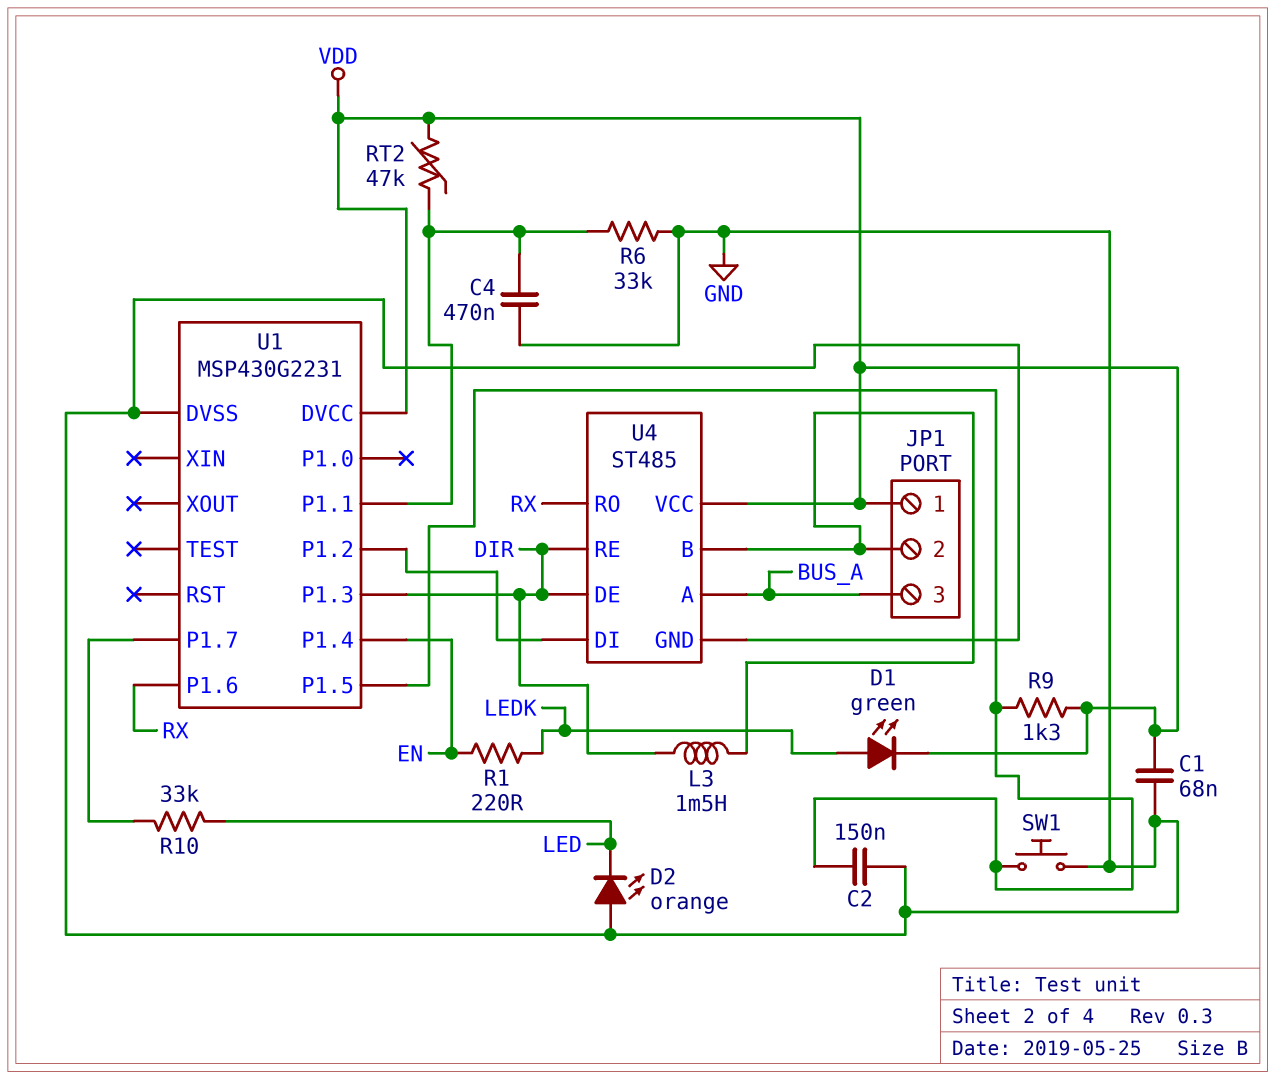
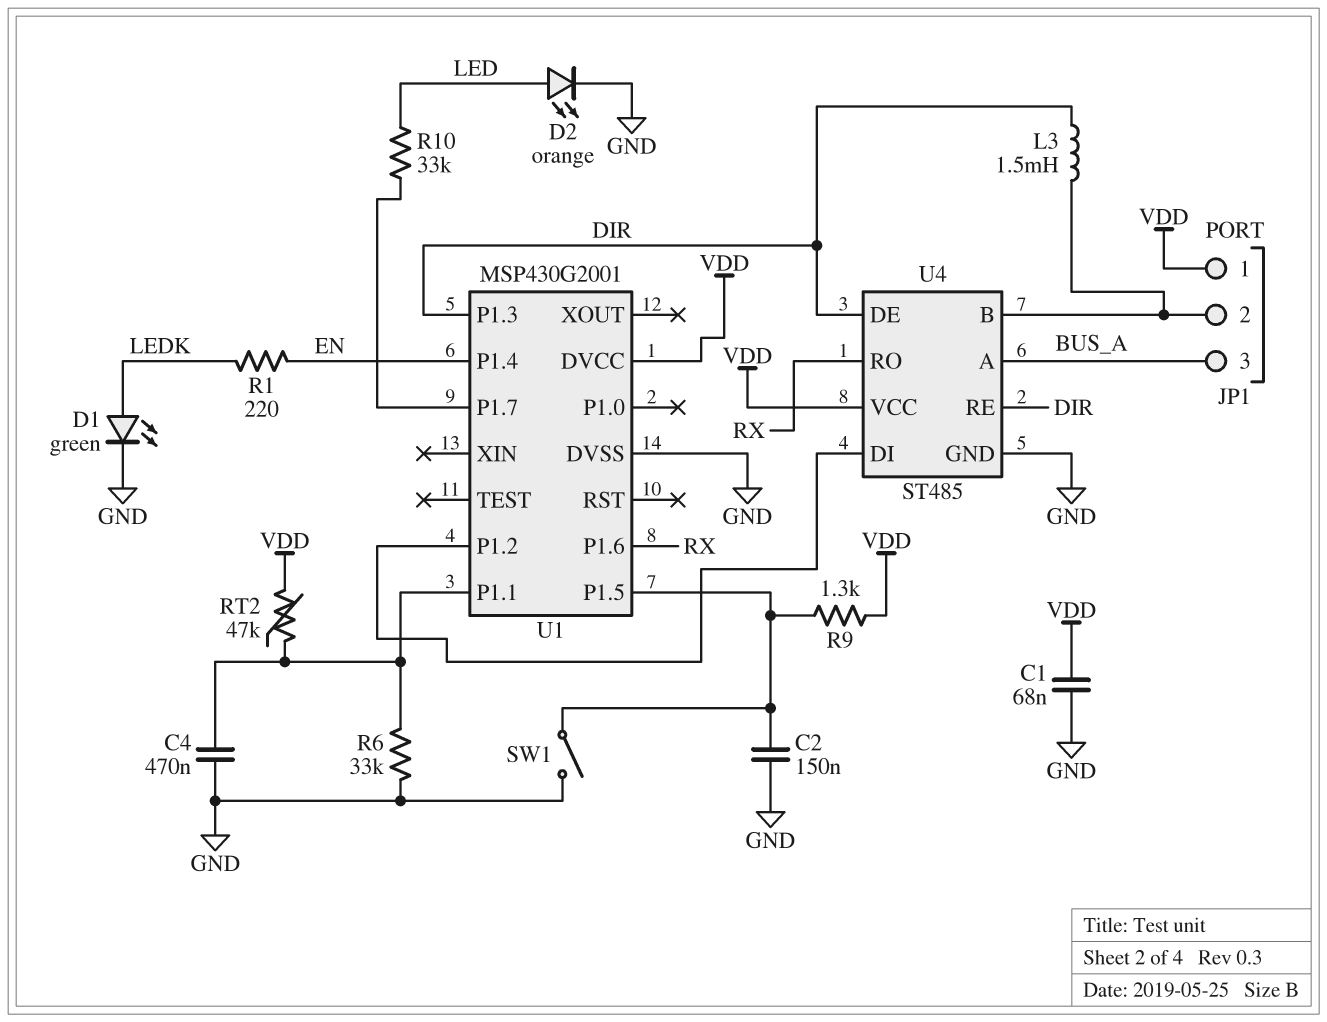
D1: LED green (A LEDK, K VDD) -> LED green (A LEDK, K GND)
D2: LED orange (A GND, K LED) -> LED orange (A LED, K GND)
SW1: button (GND, U1/P1.5) -> switch (GND, U1/P1.5)
U1: MSP430G2231 -> MSP430G2001

